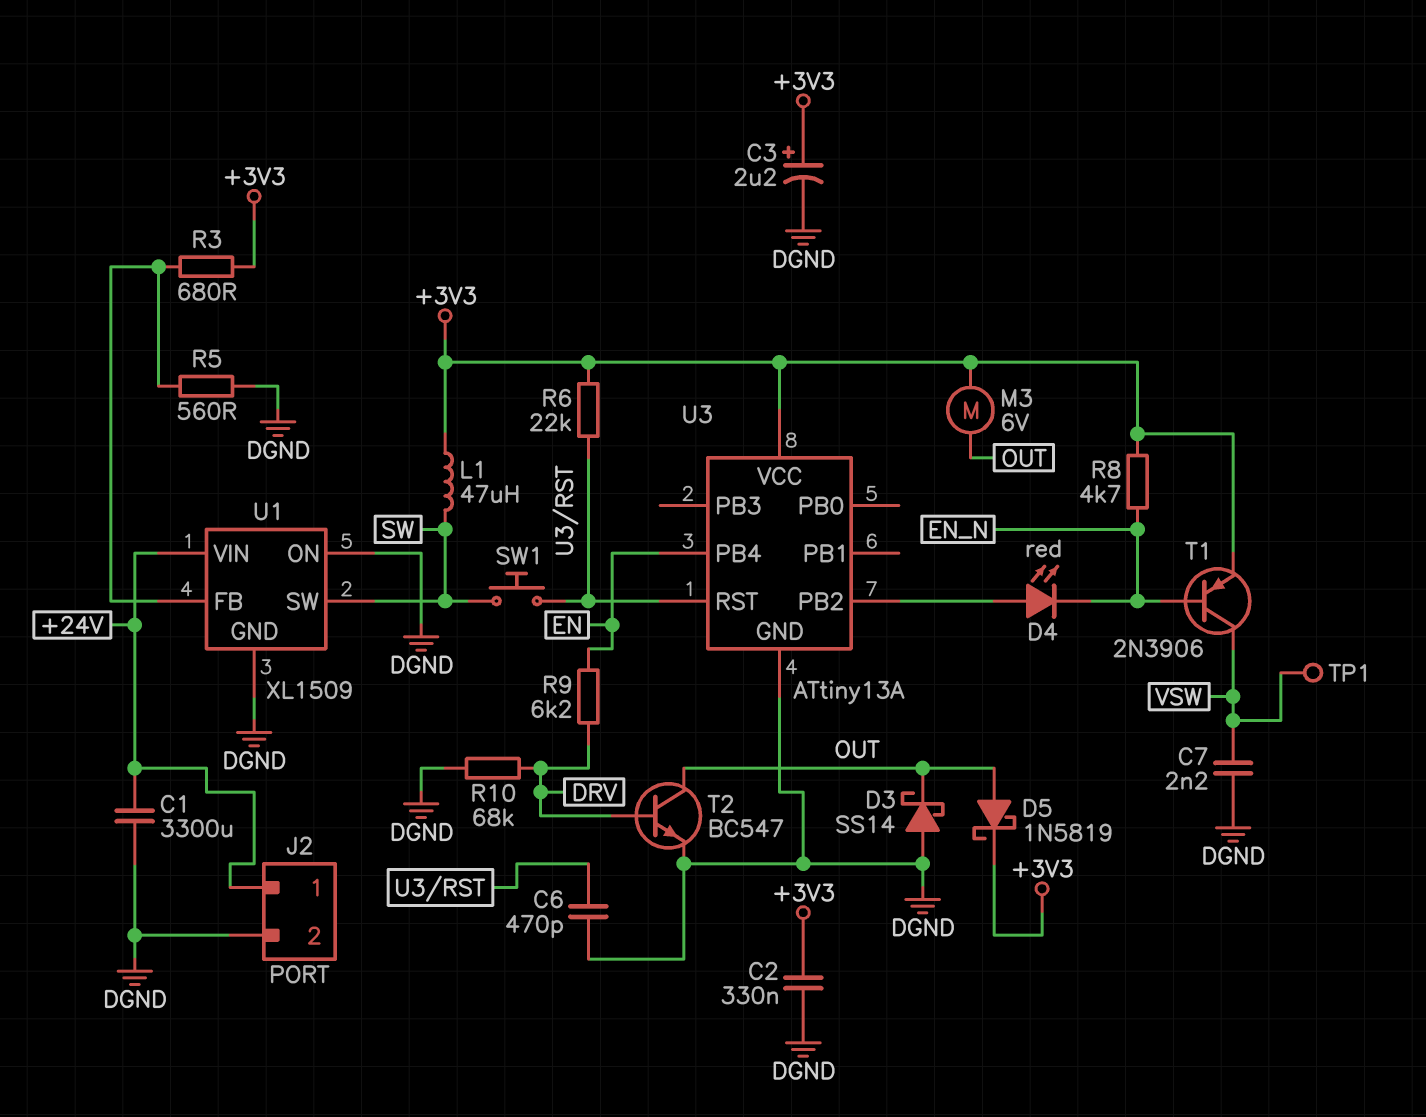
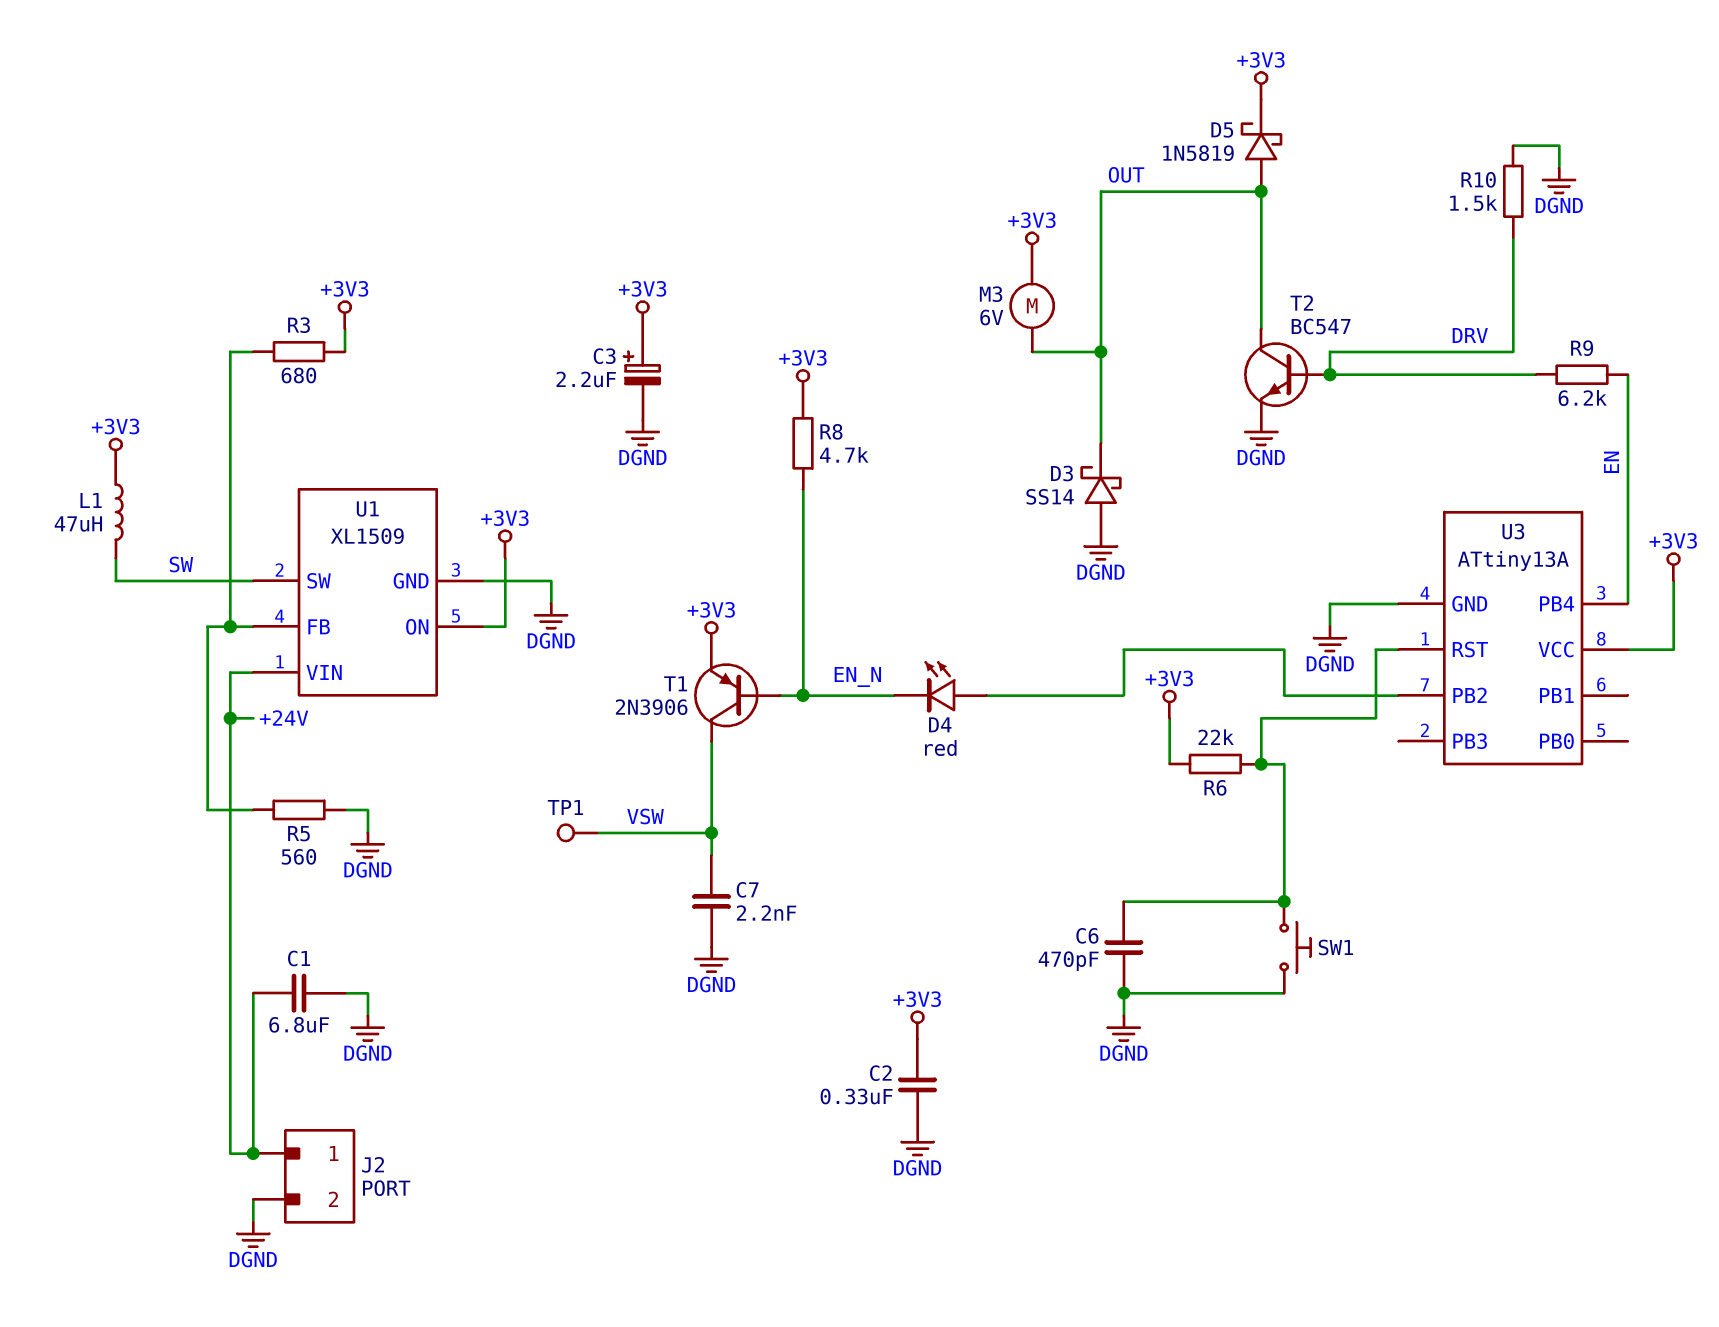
C1: 3300uF (+24V, DGND) -> 6.8uF (+24V, DGND)
R10: 68k (DGND, DRV) -> 1.5k (DGND, DRV)
SW1: button (SW, U3/RST) -> button (DGND, U3/RST)
U1 pin ON: DGND -> +3V3

